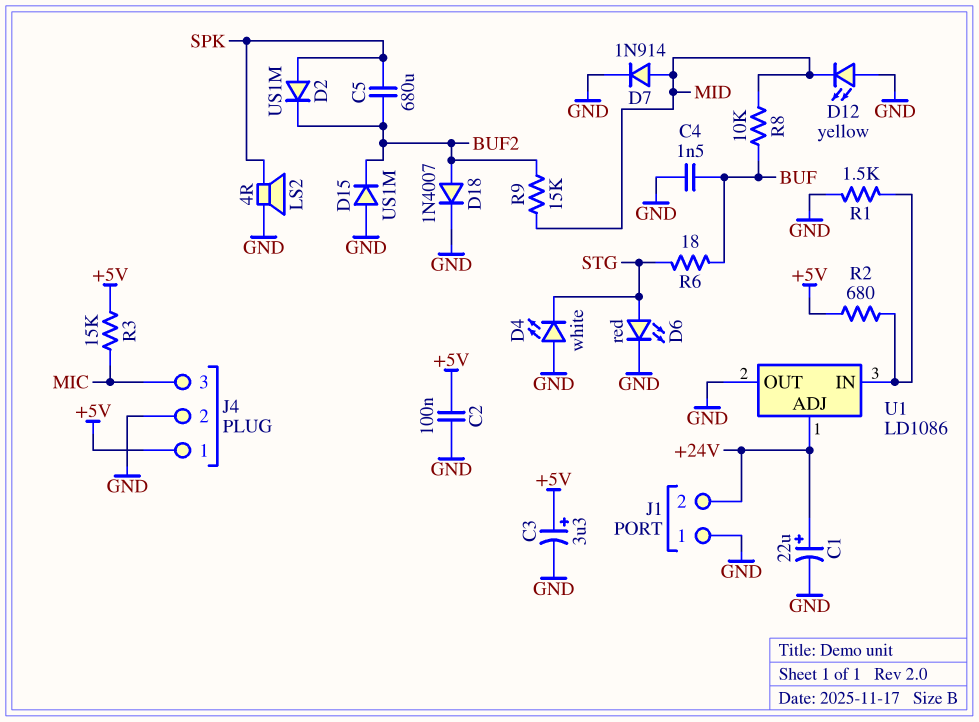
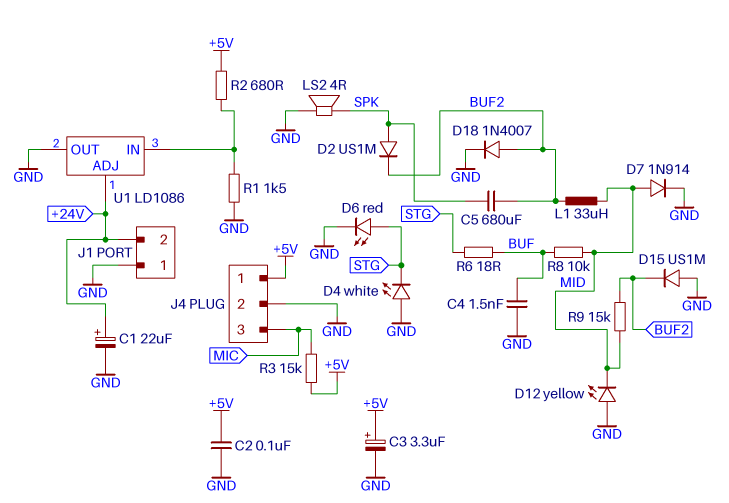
L1: none -> 33uH (BUF2, MID)

